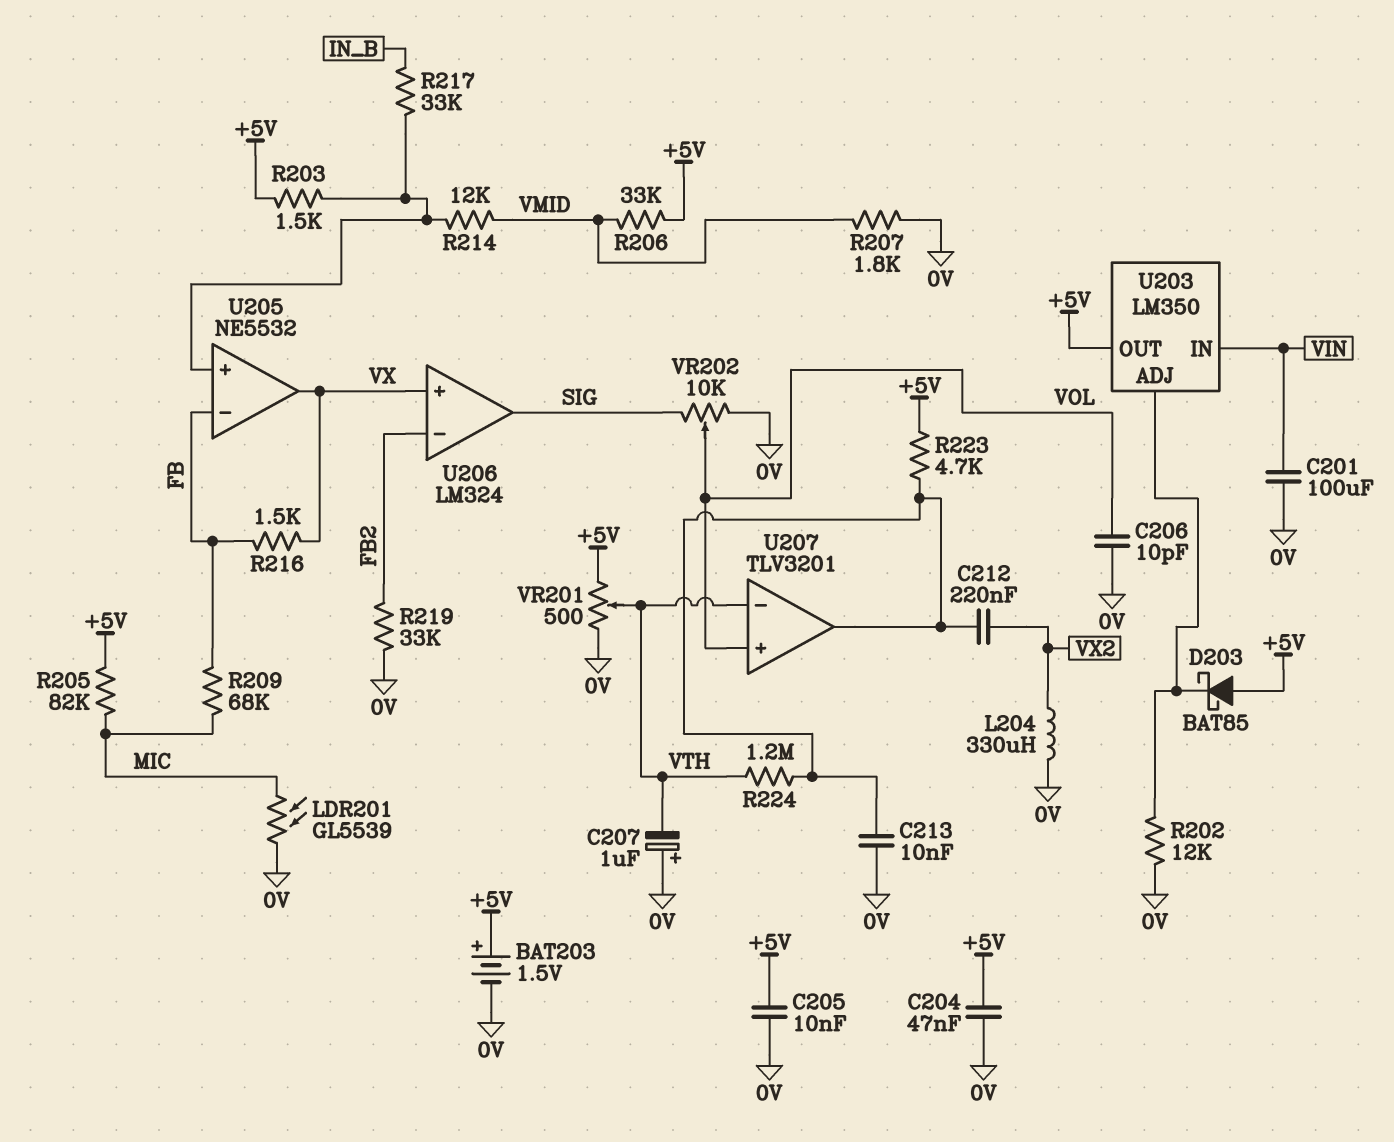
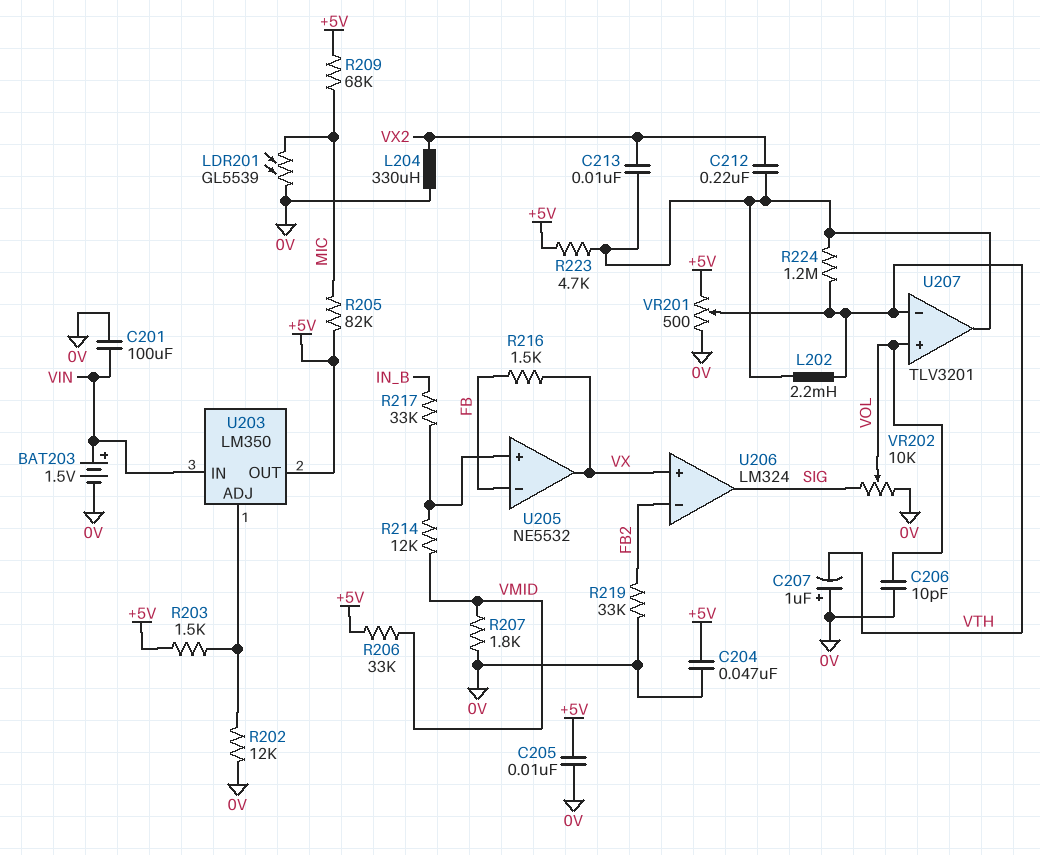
BAT203: 1.5V (plus +5V, minus 0V) -> 1.5V (plus VIN, minus 0V)
C213: 10nF (0V, U207/out) -> 10nF (U207/out, VX2)
D203: schottky BAT85 (A +5V, K U203/ADJ) -> none
L202: none -> 2.2mH (U207/out, VTH)
R203: 1.5k (+5V, U205/in+) -> 1.5k (+5V, U203/ADJ)
R209: 68k (FB, MIC) -> 68k (+5V, MIC)

